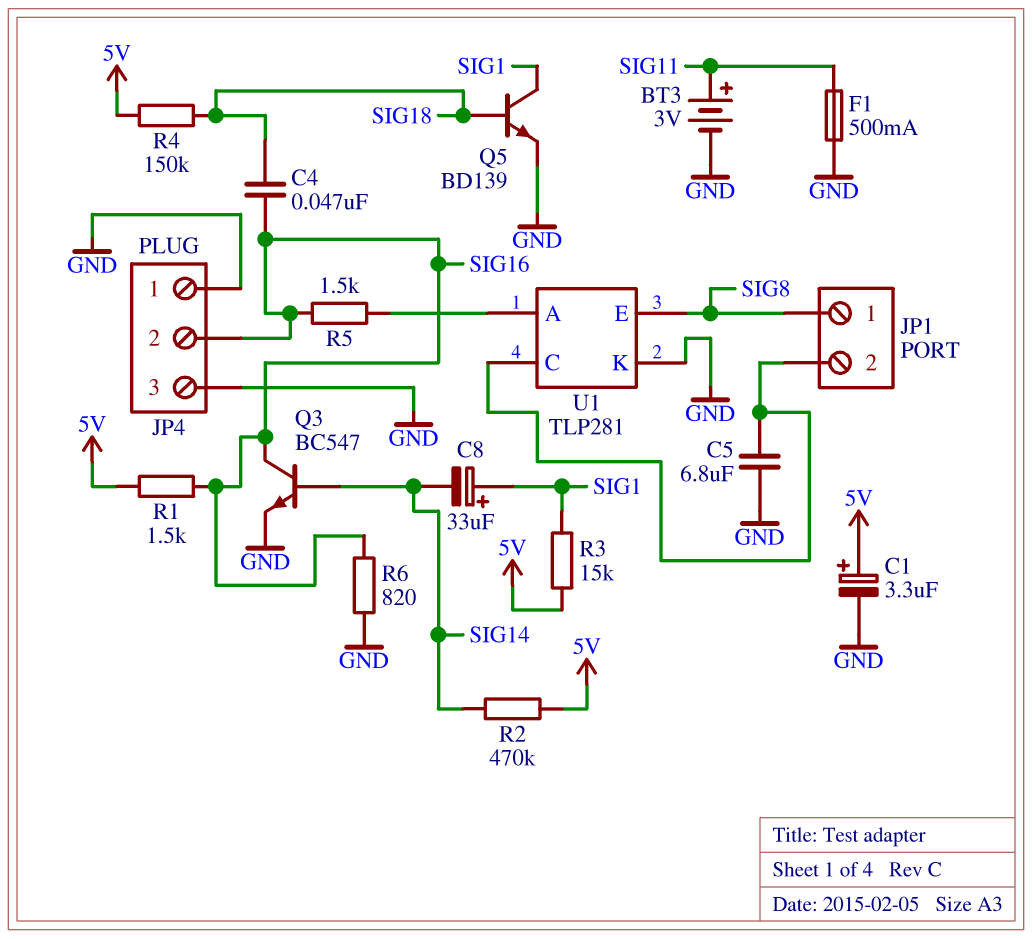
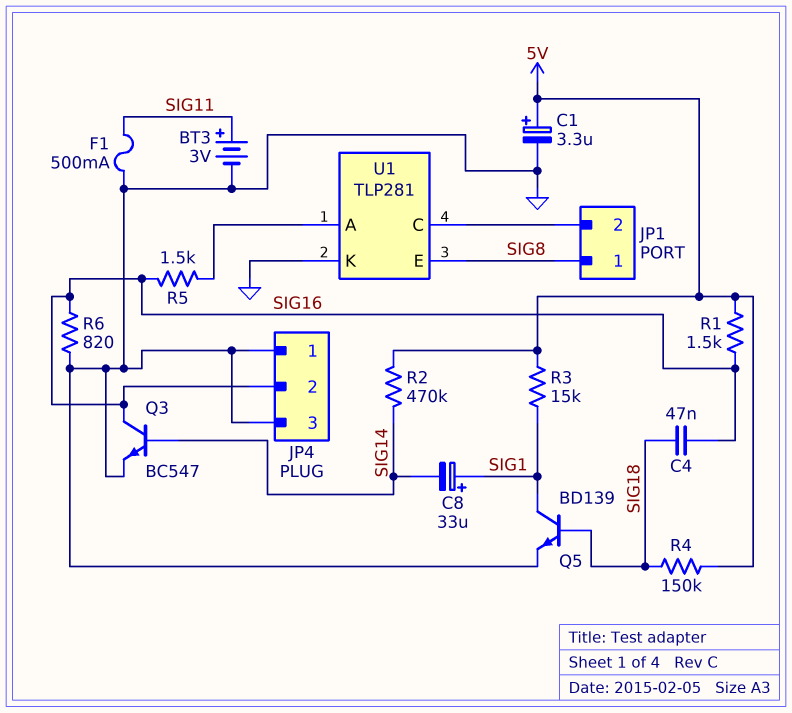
C5: 6.8uF (GND, JP1/2) -> none

